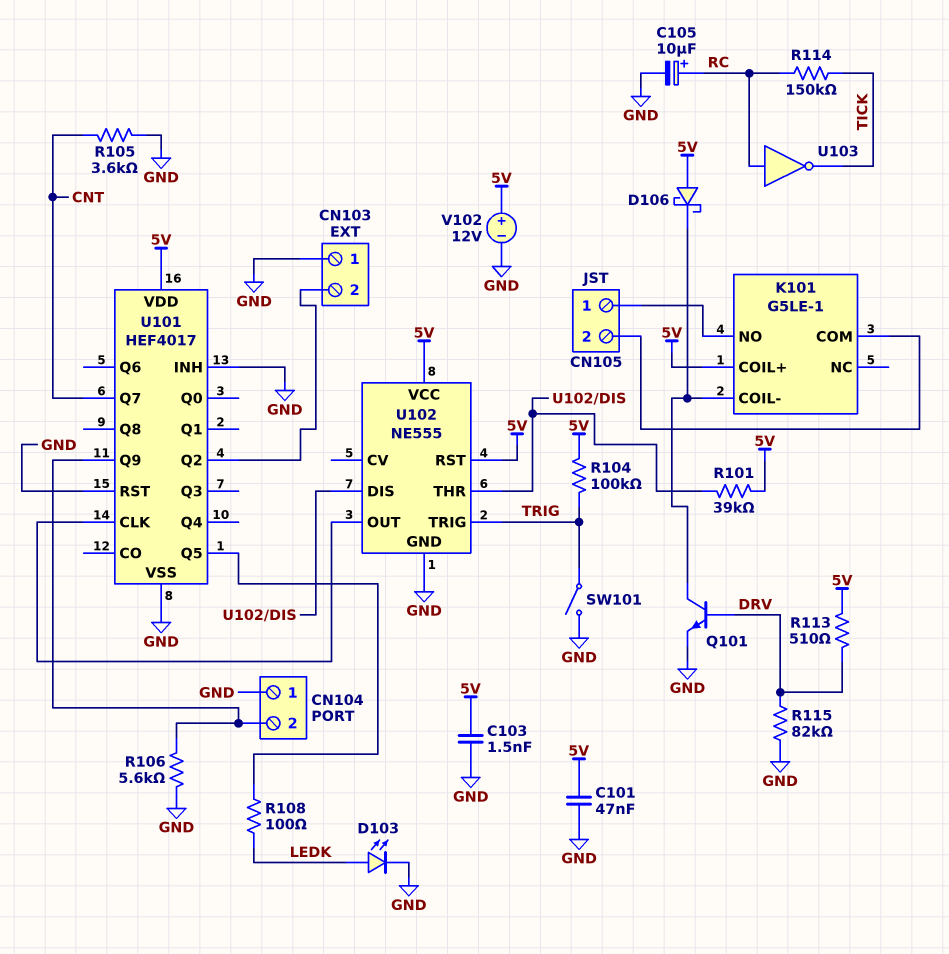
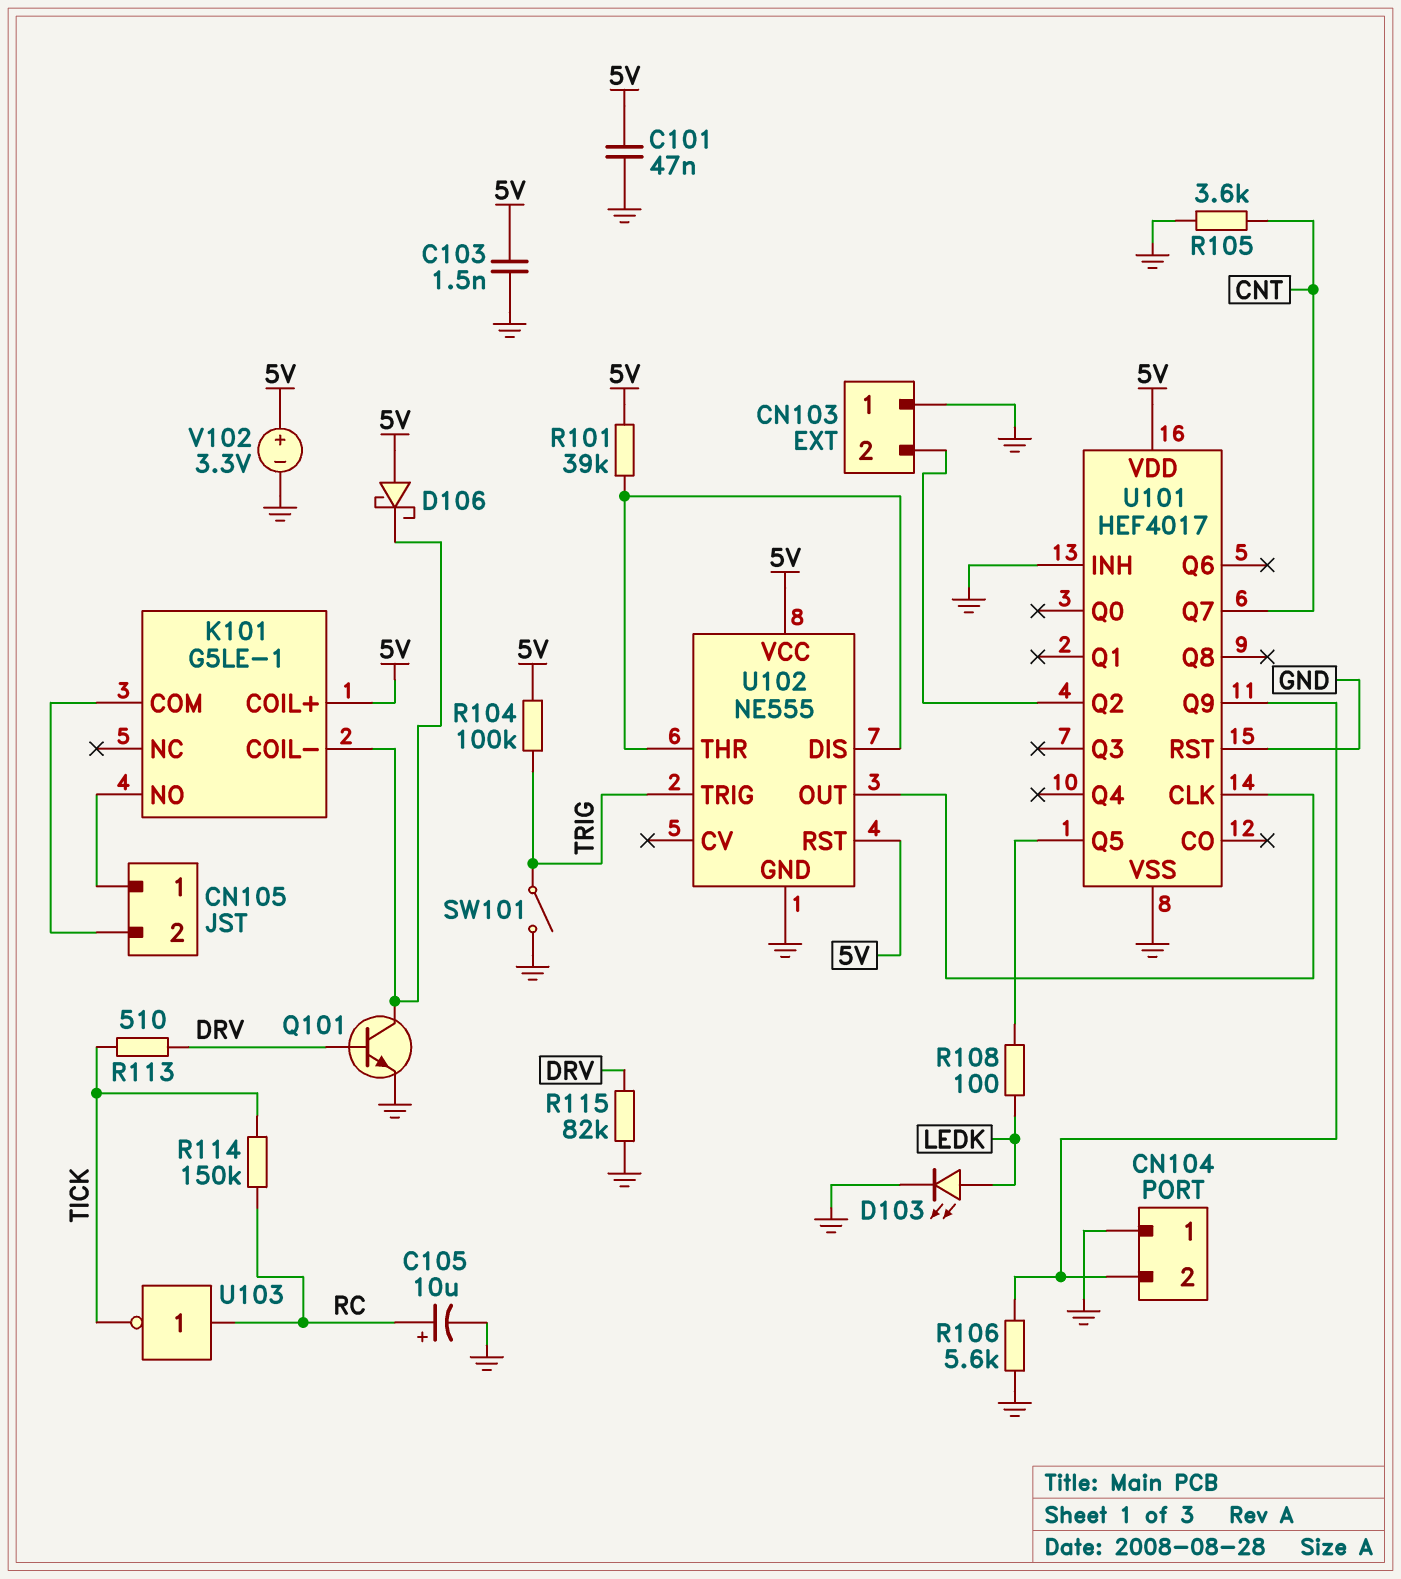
R113: 510 (5V, DRV) -> 510 (DRV, TICK)
V102: 12V (plus 5V, minus GND) -> 3.3V (plus 5V, minus GND)

